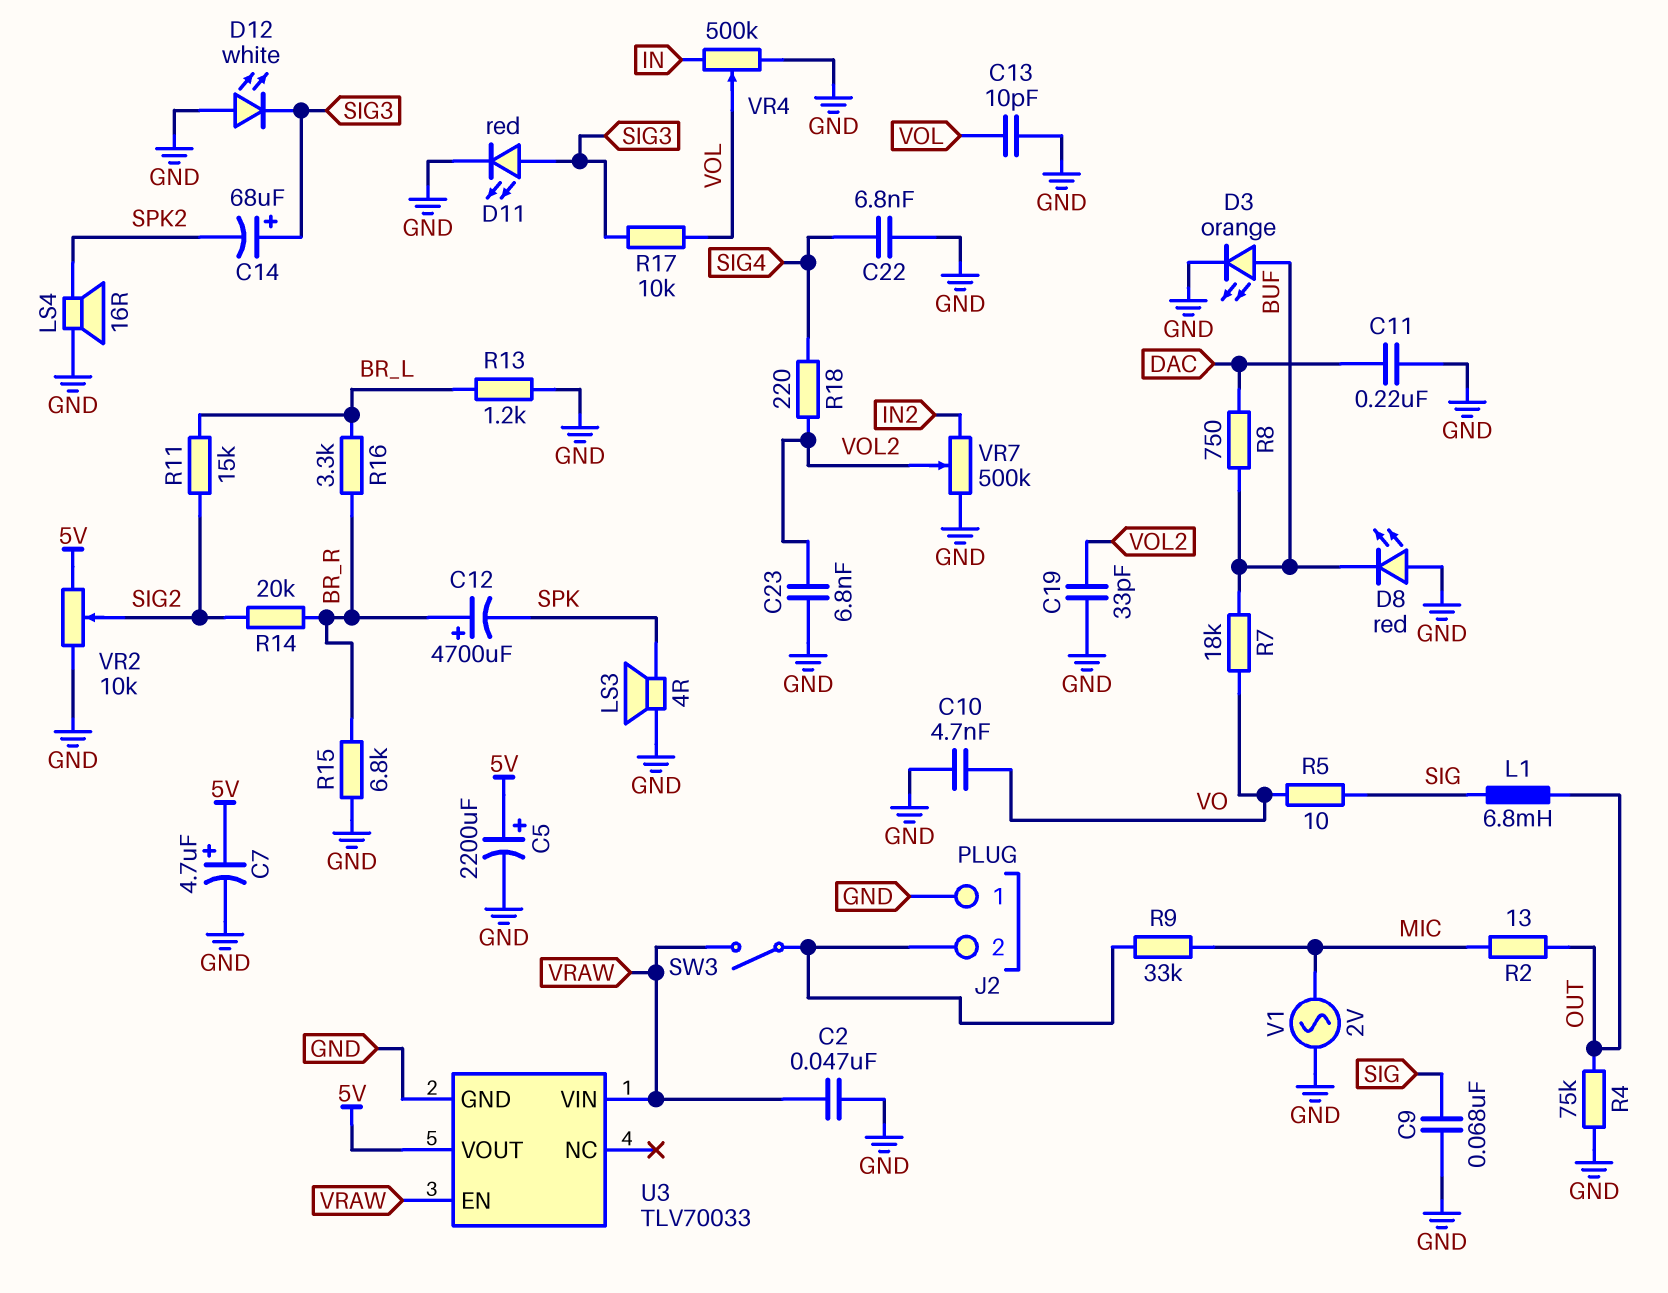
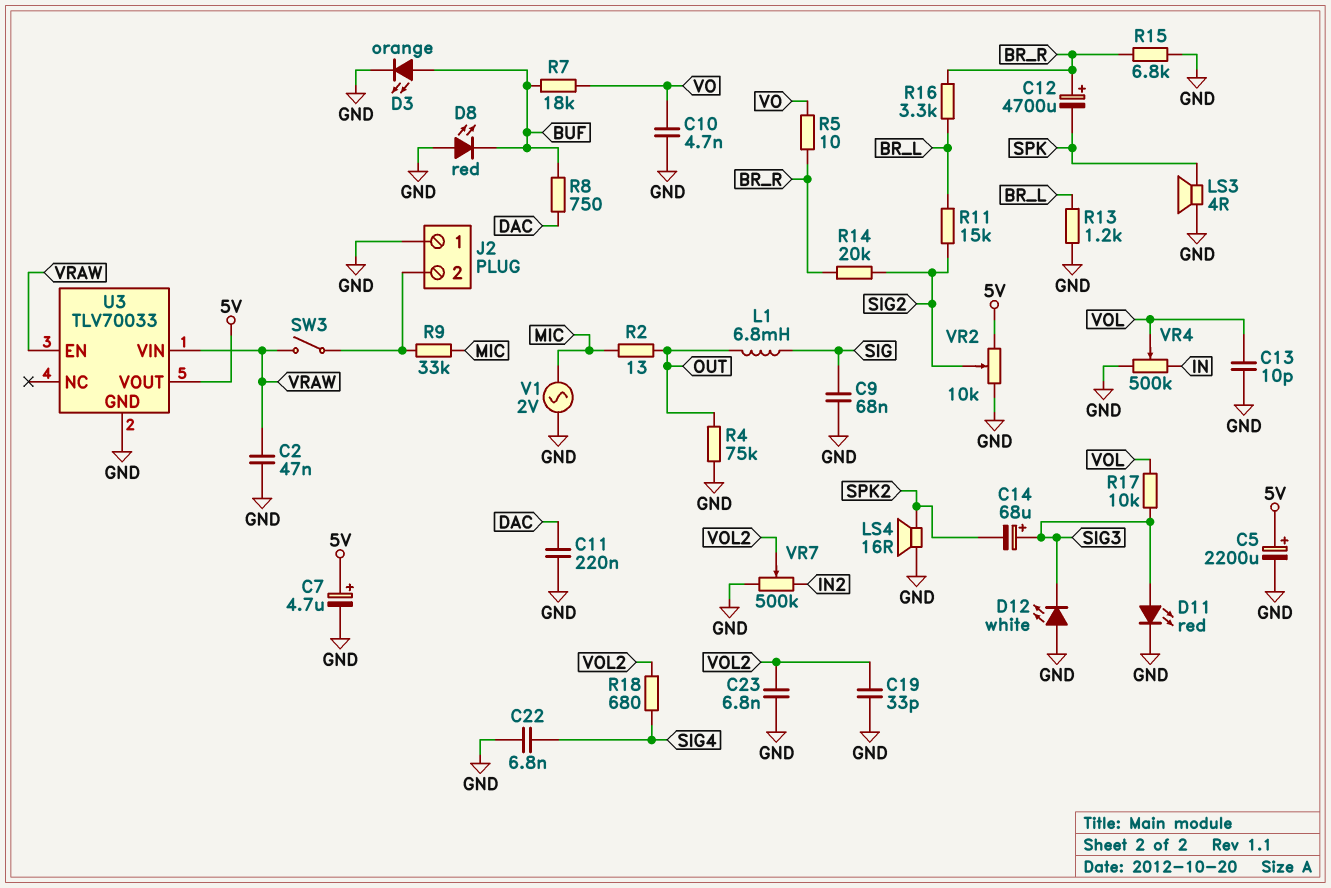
R5: 10 (SIG, VO) -> 10 (BR_R, VO)
R18: 220 (SIG4, VOL2) -> 680 (SIG4, VOL2)

